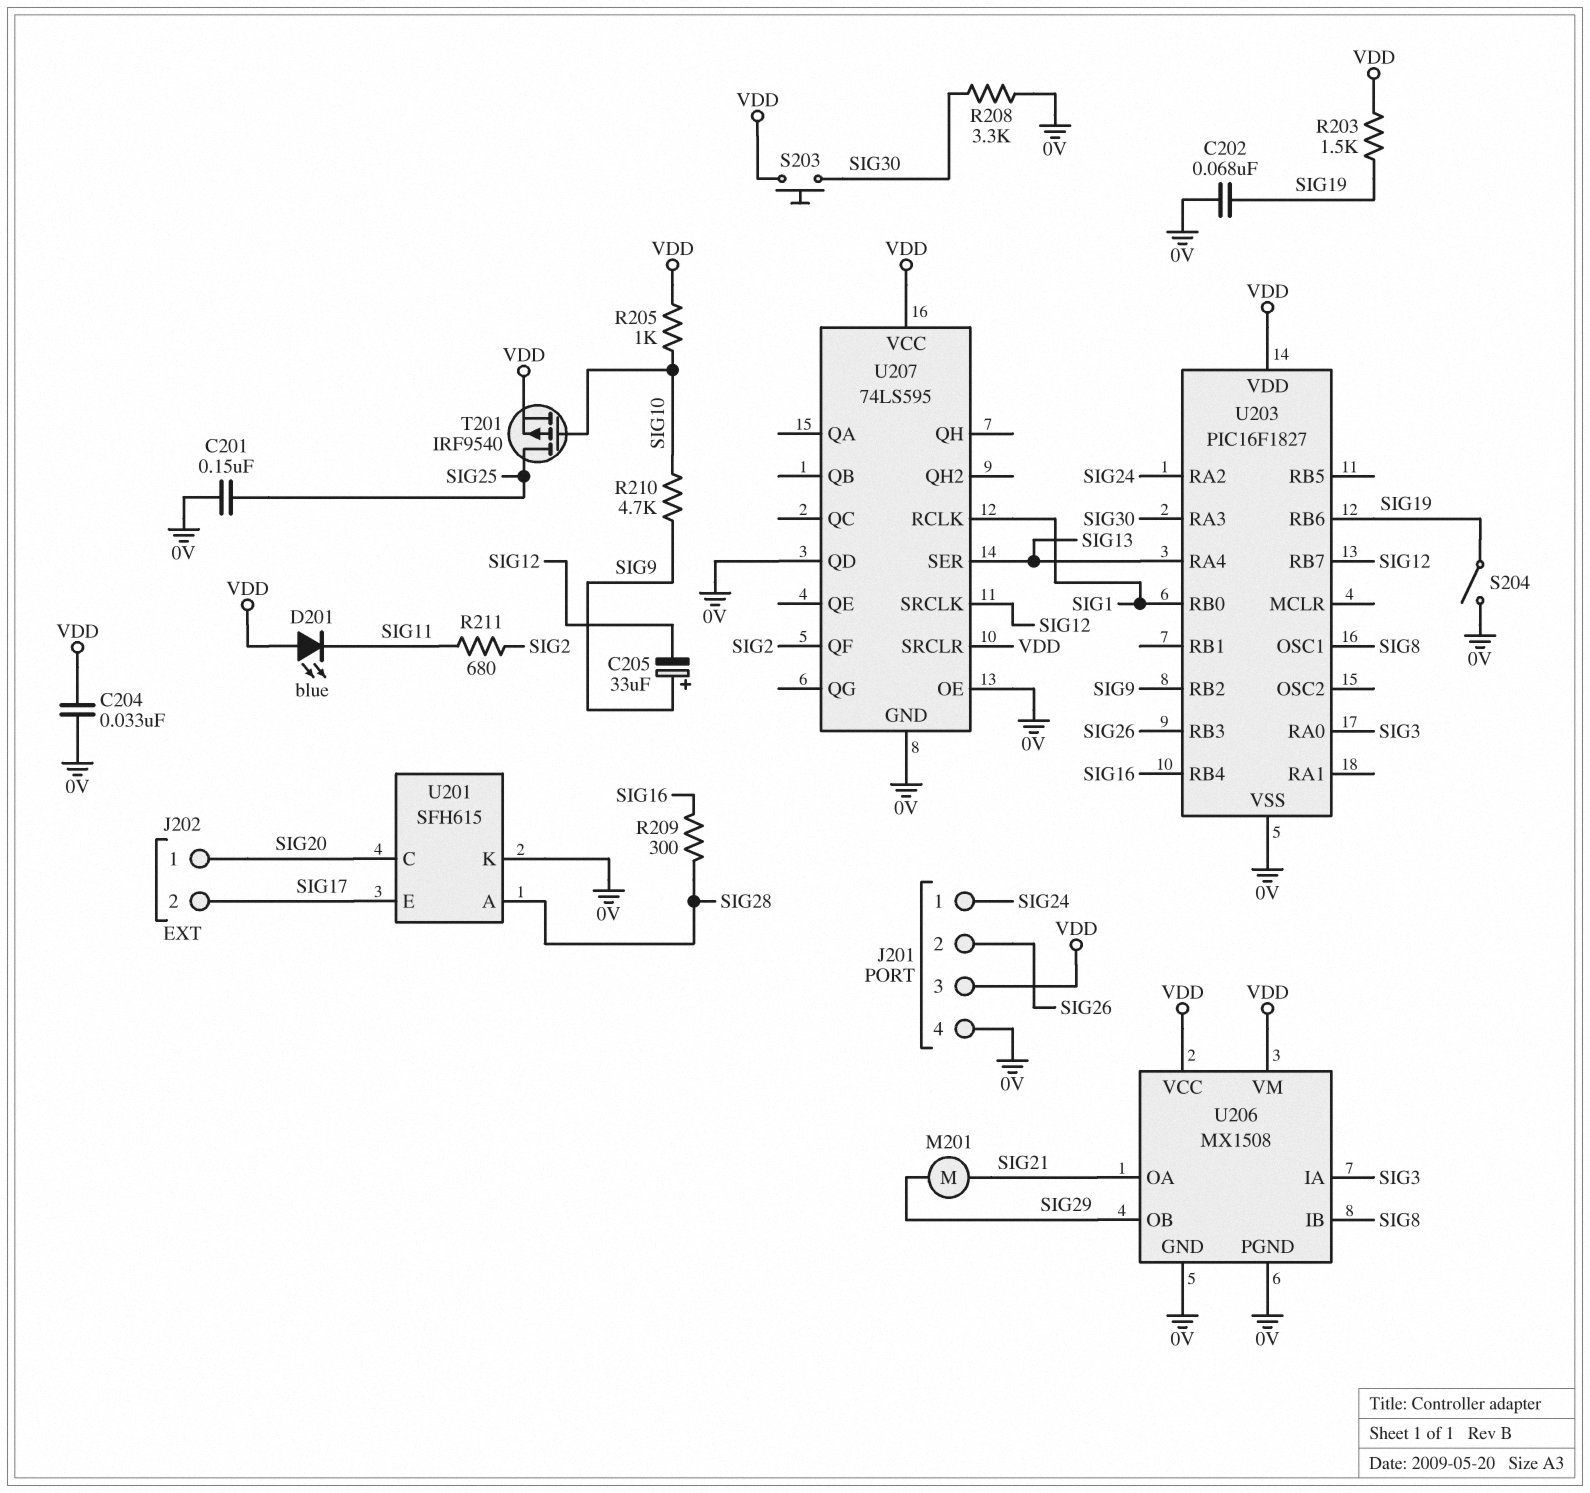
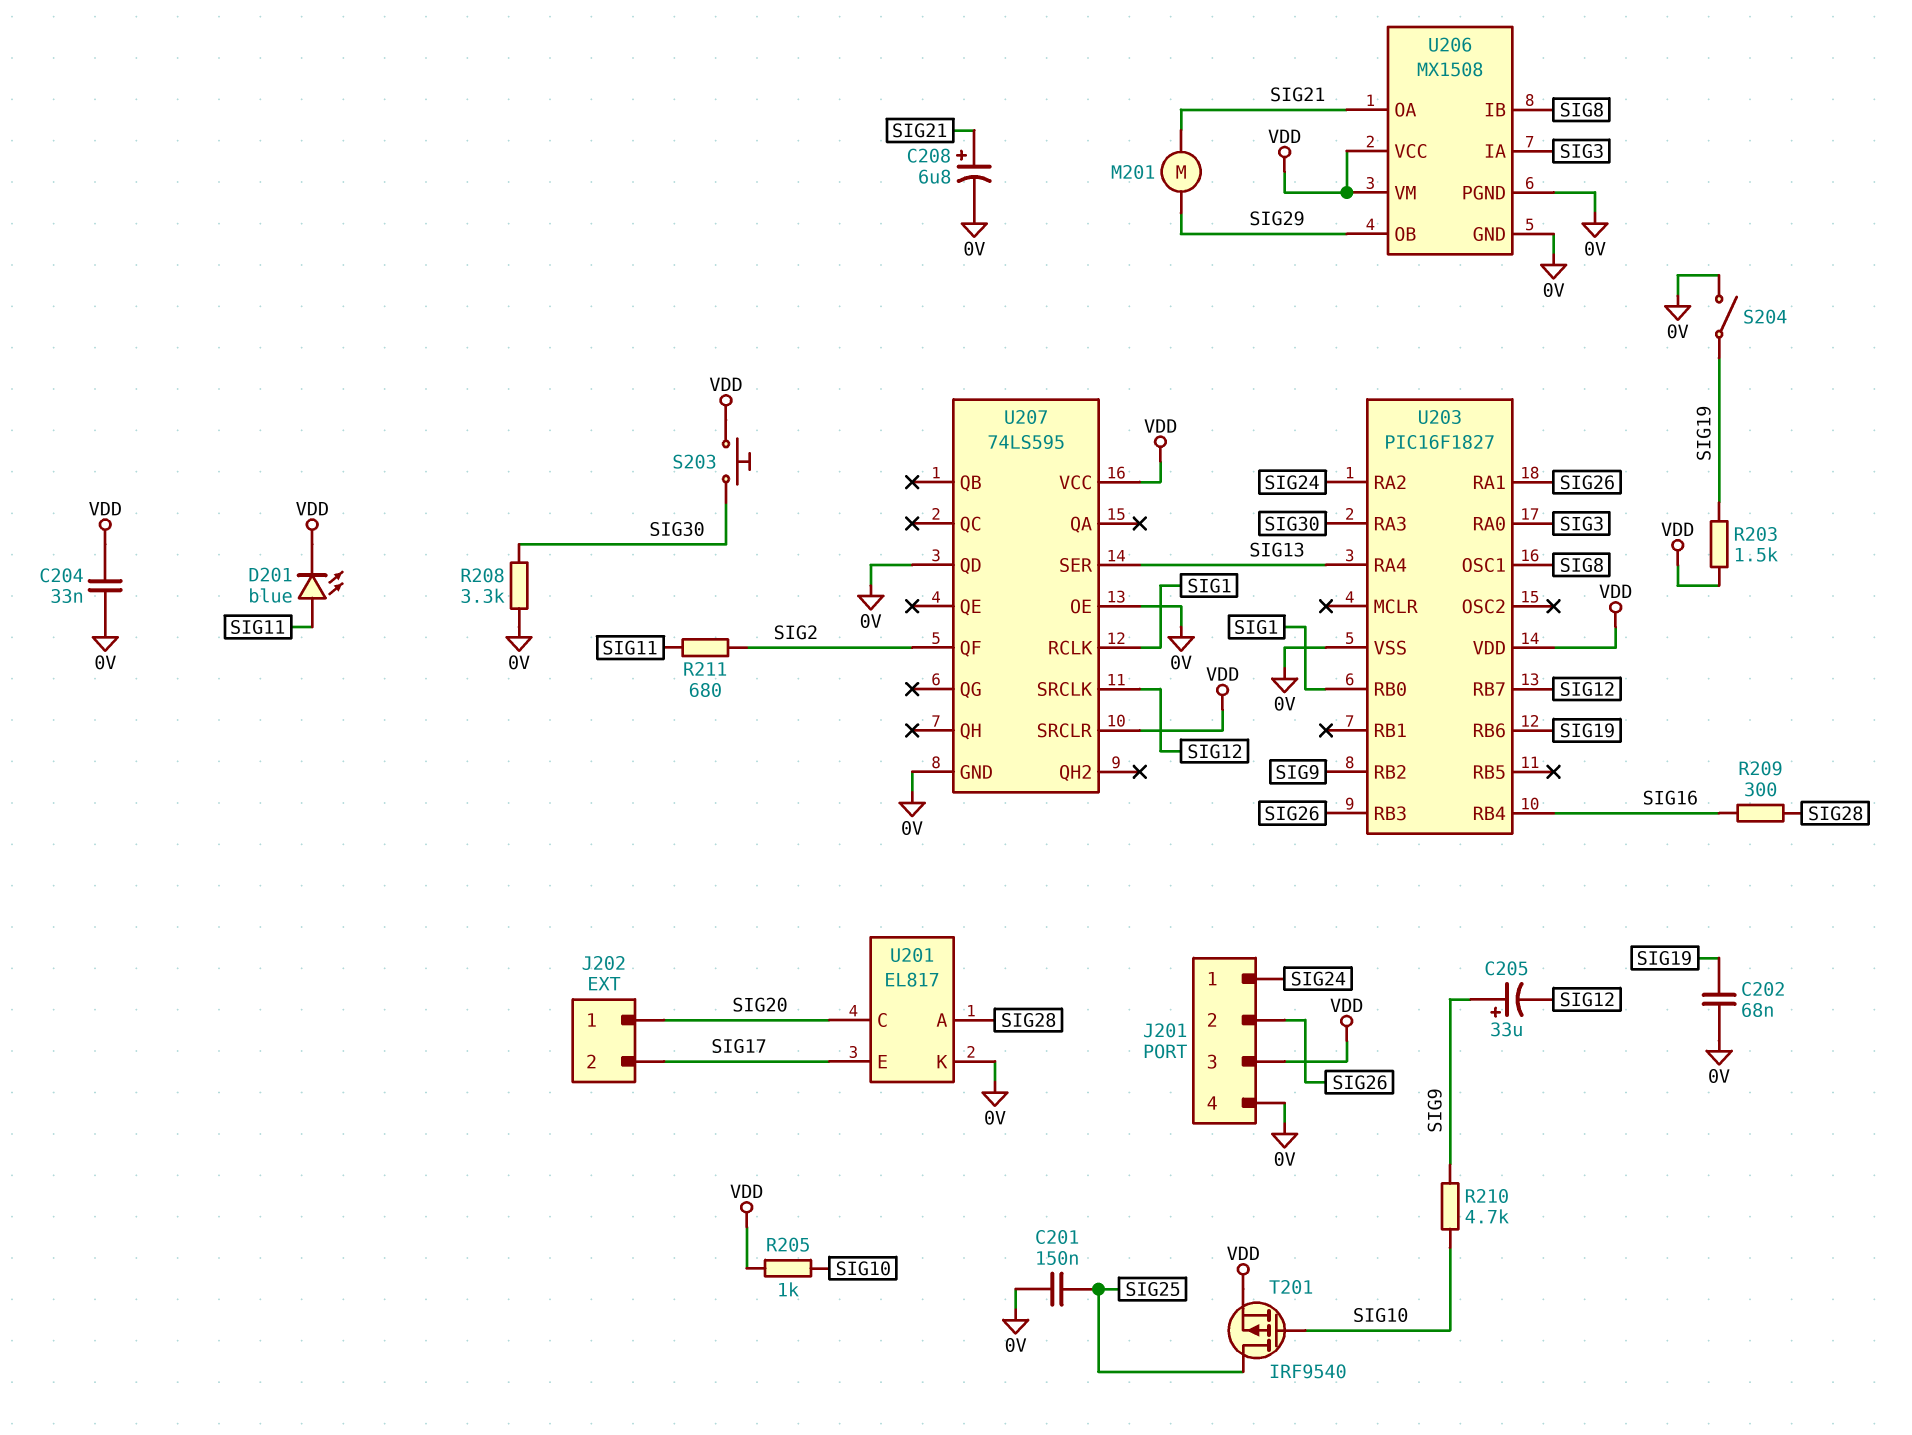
C208: none -> 6.8uF (plus SIG21, minus 0V)
D201: LED blue (A VDD, K SIG11) -> LED blue (A SIG11, K VDD)
U201: SFH615 -> EL817
U203 pin RA1: none -> SIG26

